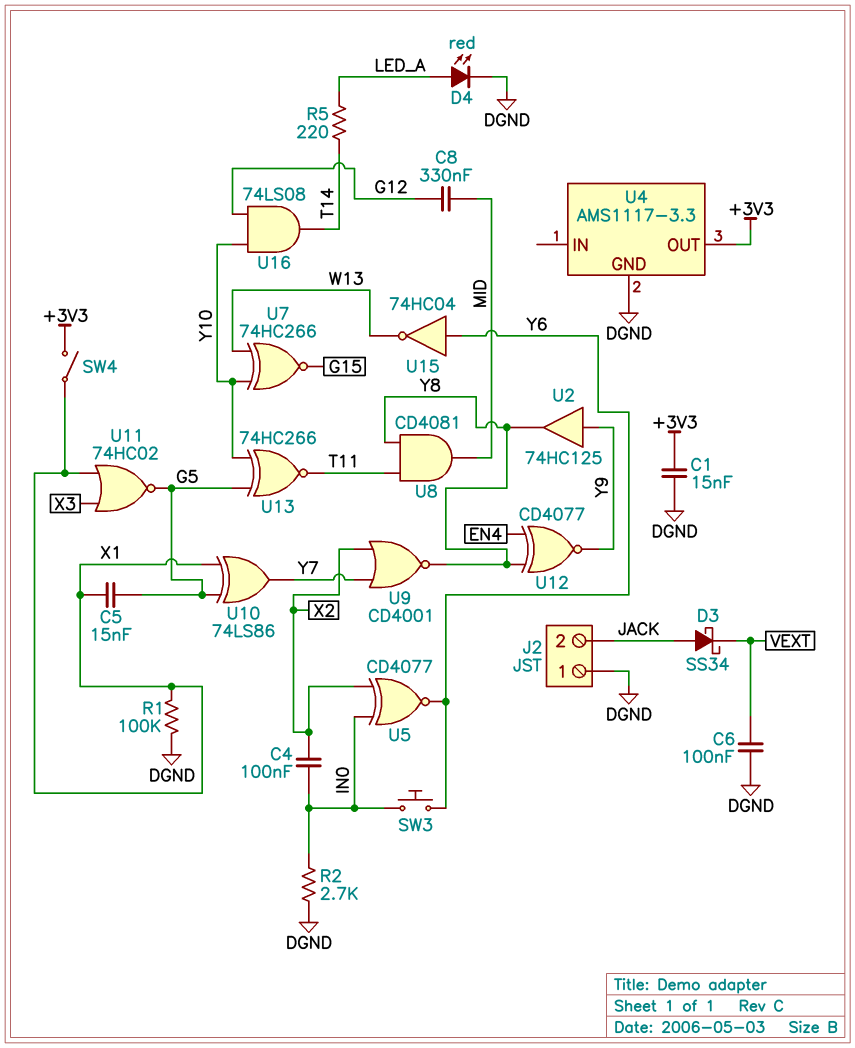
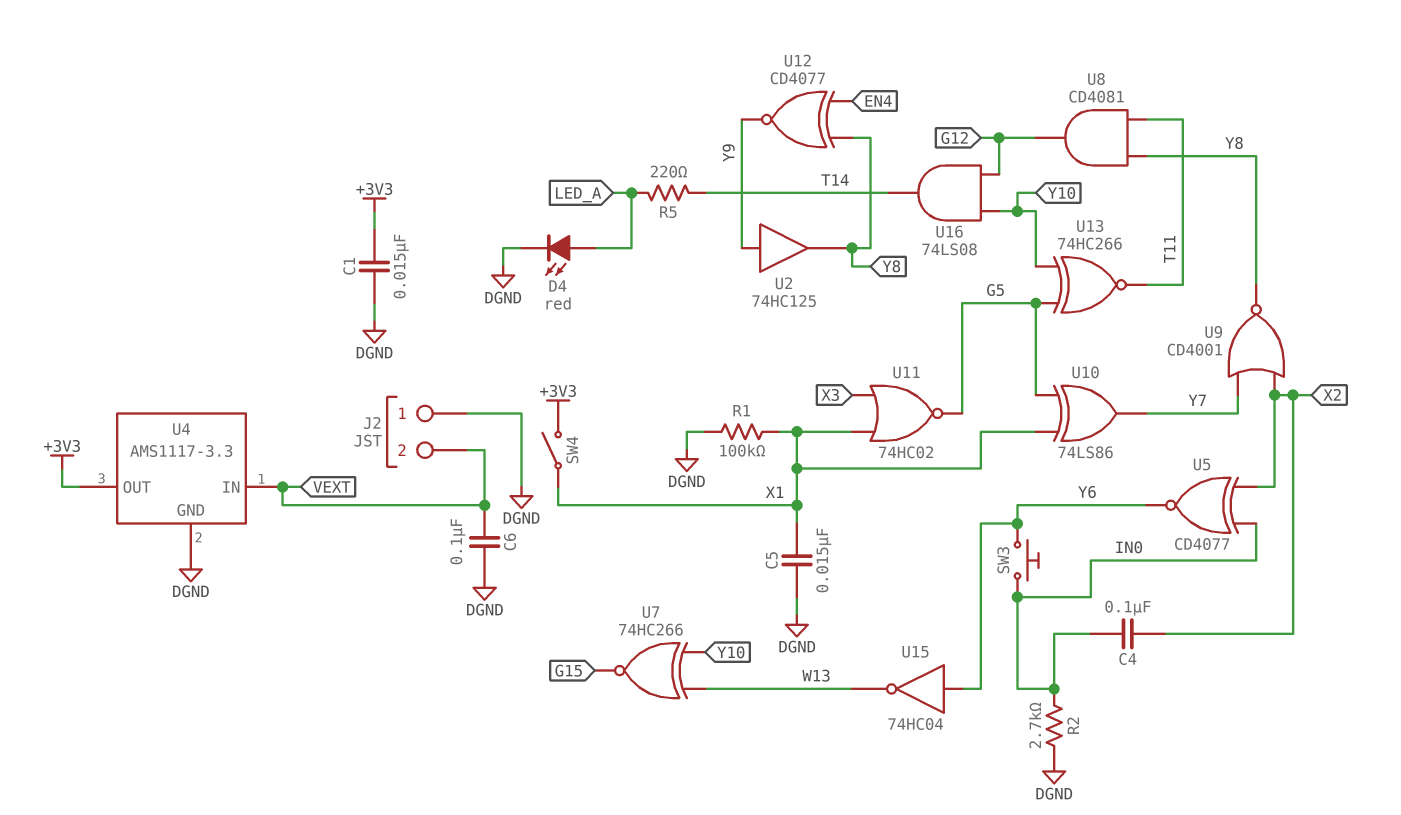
C5: 15nF (G5, X1) -> 15nF (DGND, X1)
C8: 330nF (G12, MID) -> none
D3: schottky SS34 (A JACK, K VEXT) -> none
J2 pin 2: JACK -> VEXT
U4 pin IN: none -> VEXT
U8: AND CD4081 (in T11, in Y8, out MID) -> AND CD4081 (in T11, in Y8, out G12)

